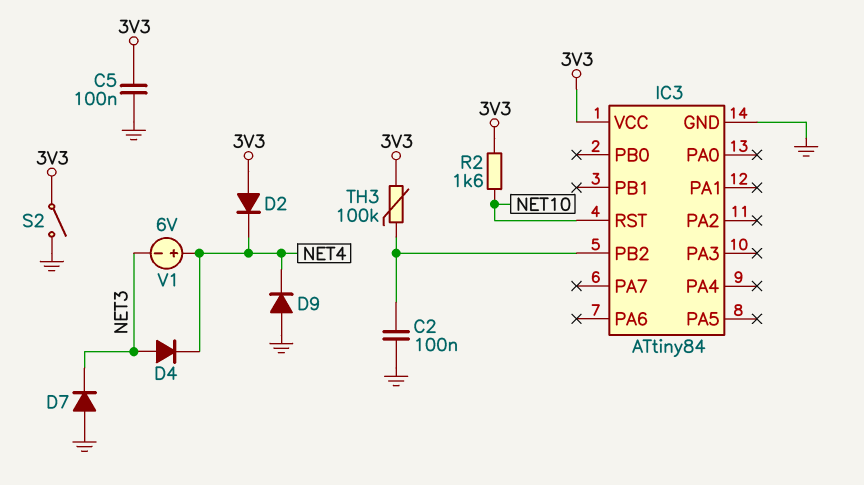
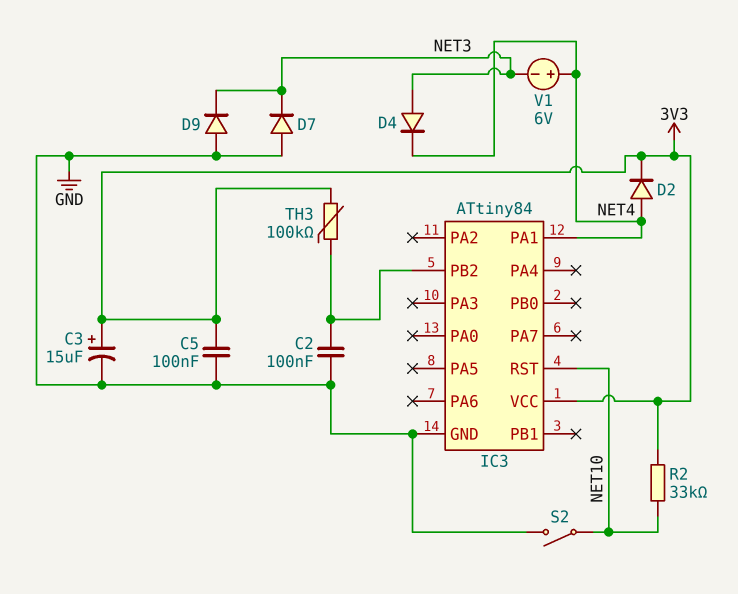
C3: none -> 15uF (plus 3V3, minus GND)
D2: diode (A 3V3, K NET4) -> diode (A NET4, K 3V3)
D9: diode (A GND, K NET4) -> diode (A GND, K NET3)
IC3 pin PA1: none -> NET4
R2: 1.6k (3V3, NET10) -> 33k (3V3, NET10)
S2: switch (3V3, GND) -> switch (GND, NET10)

